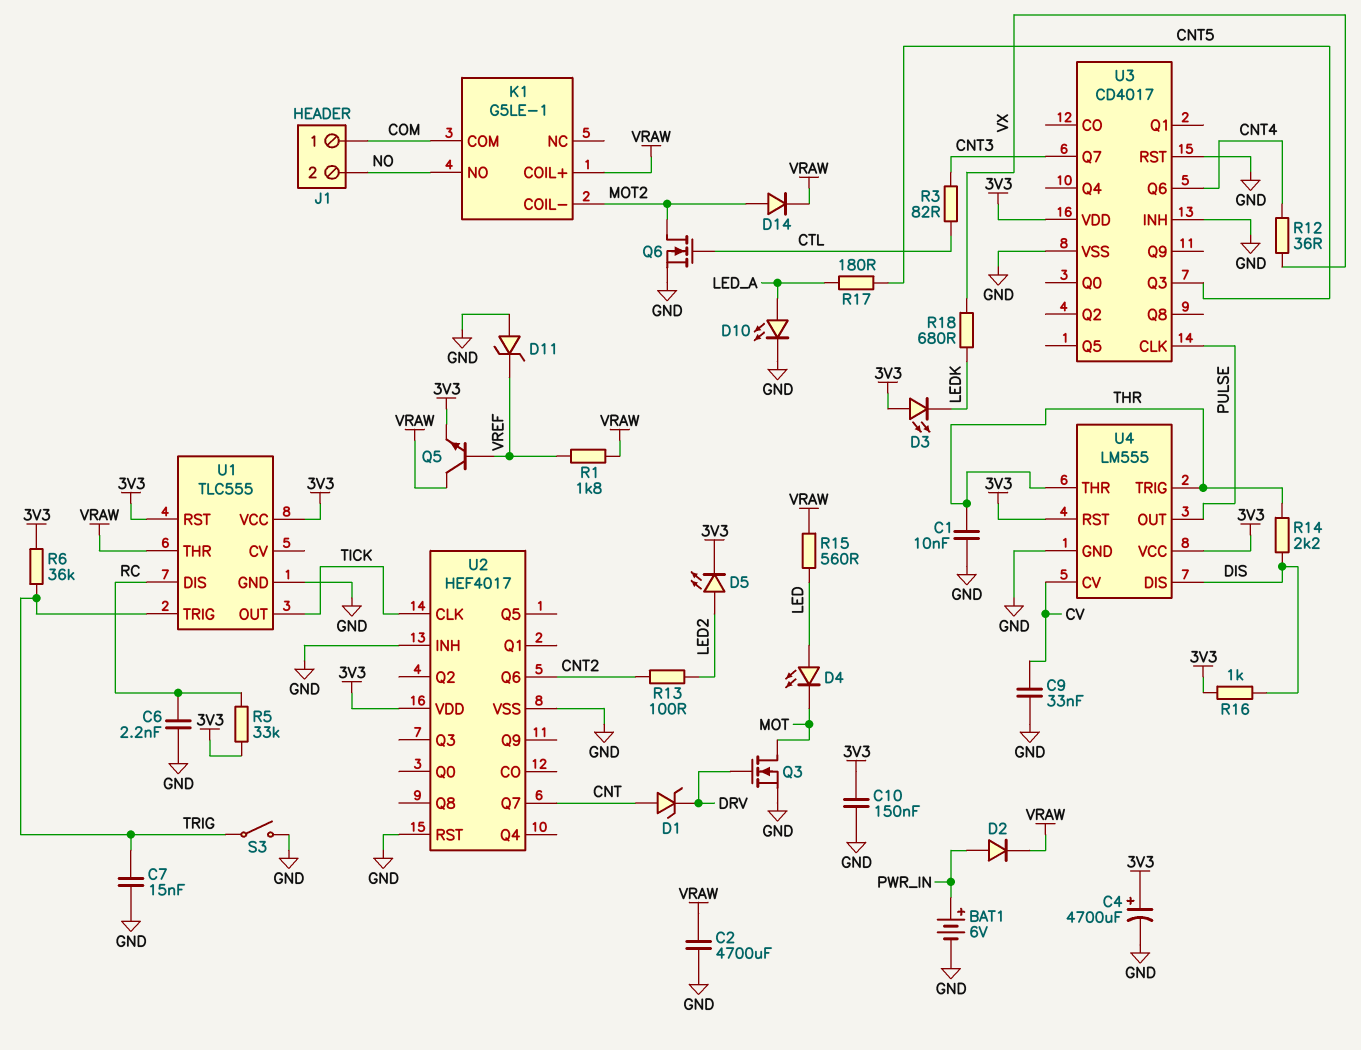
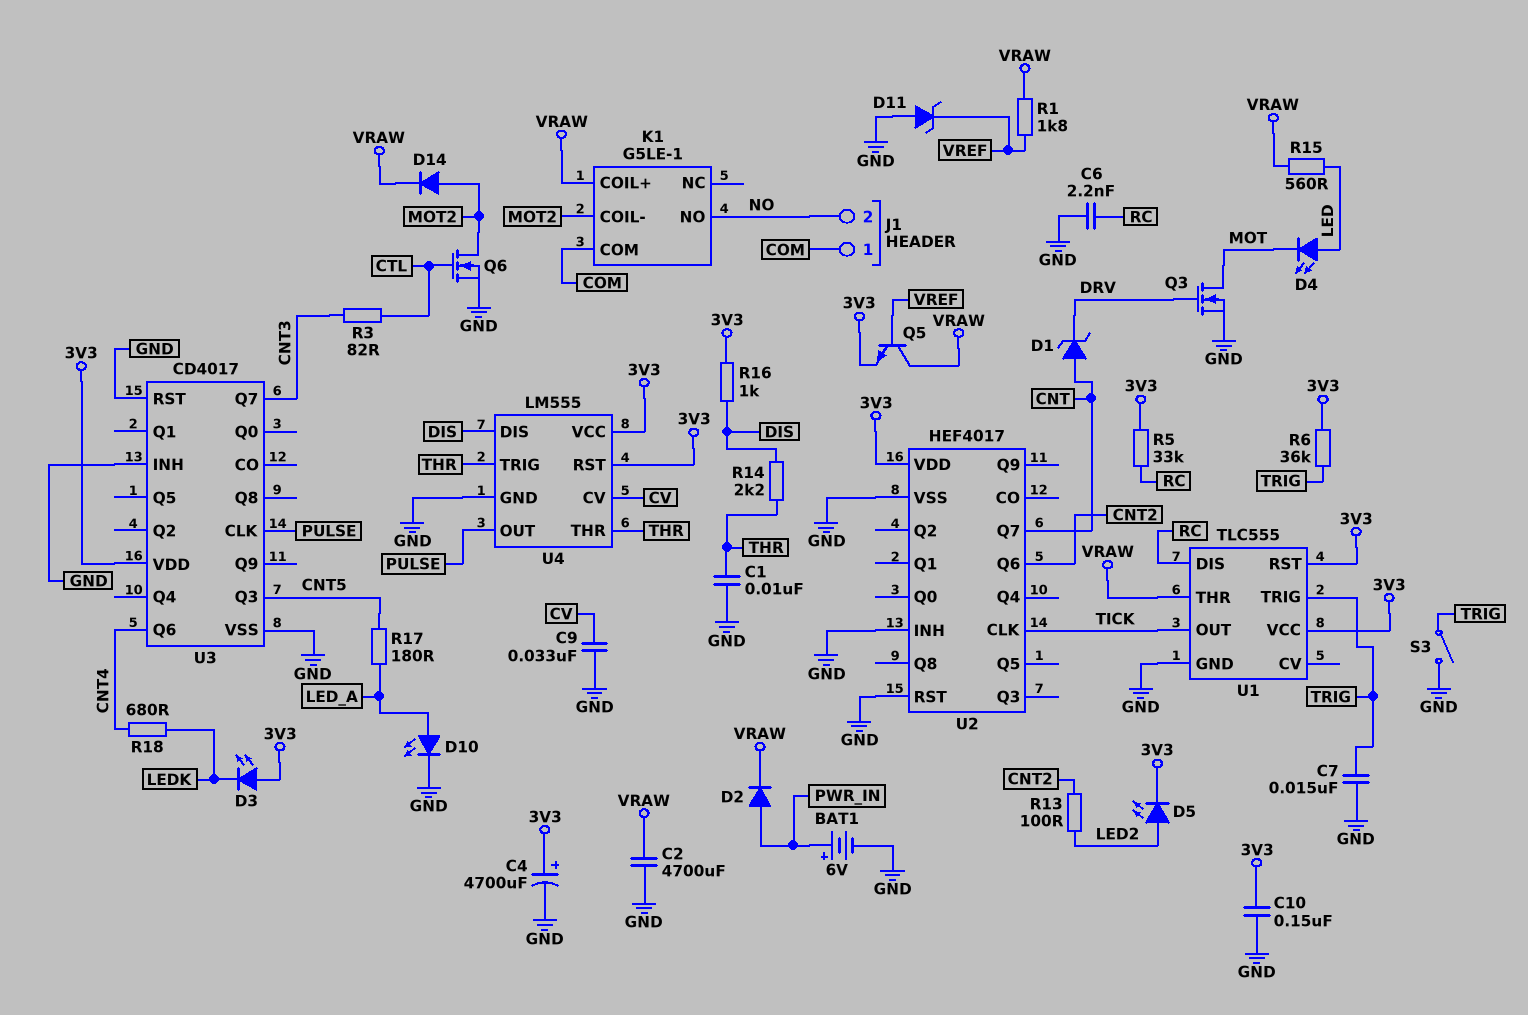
R12: 36 (CNT4, VX) -> none
R18: 680 (LEDK, VX) -> 680 (CNT4, LEDK)

